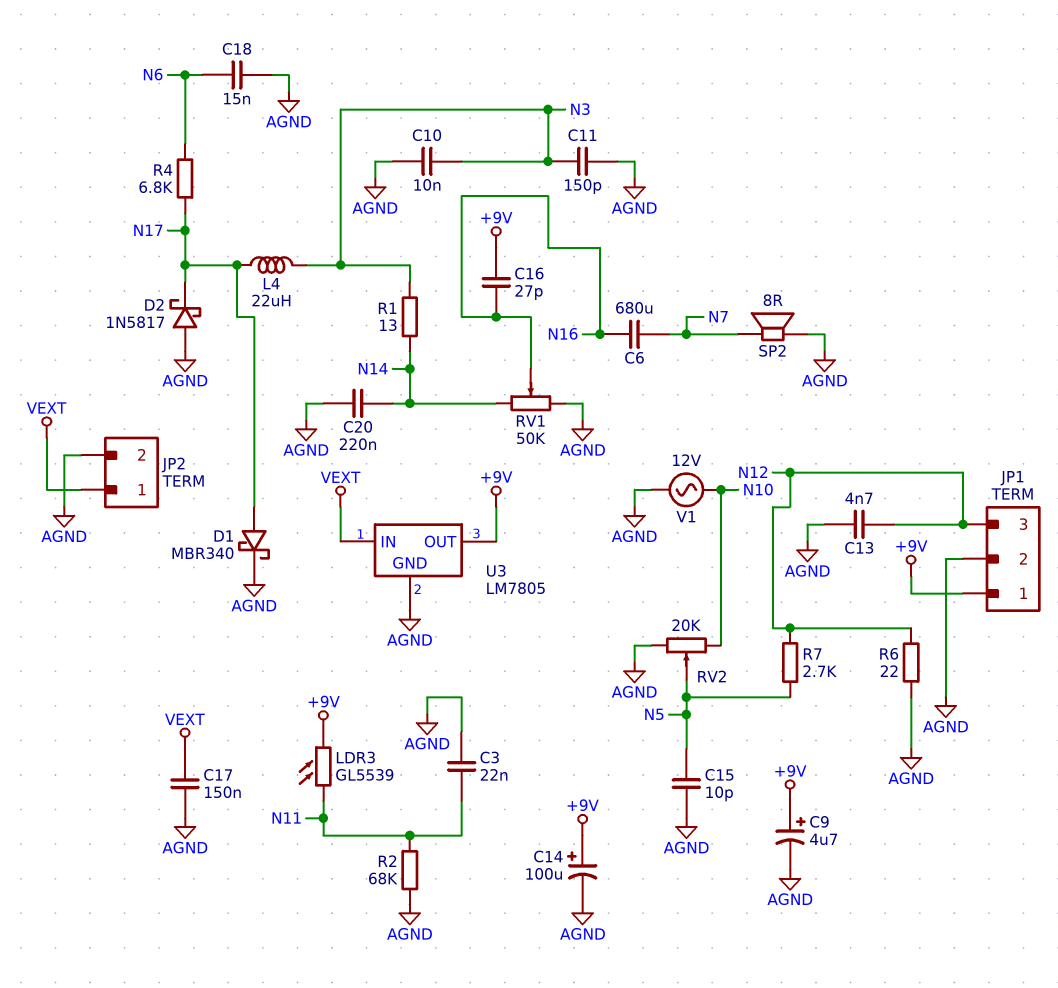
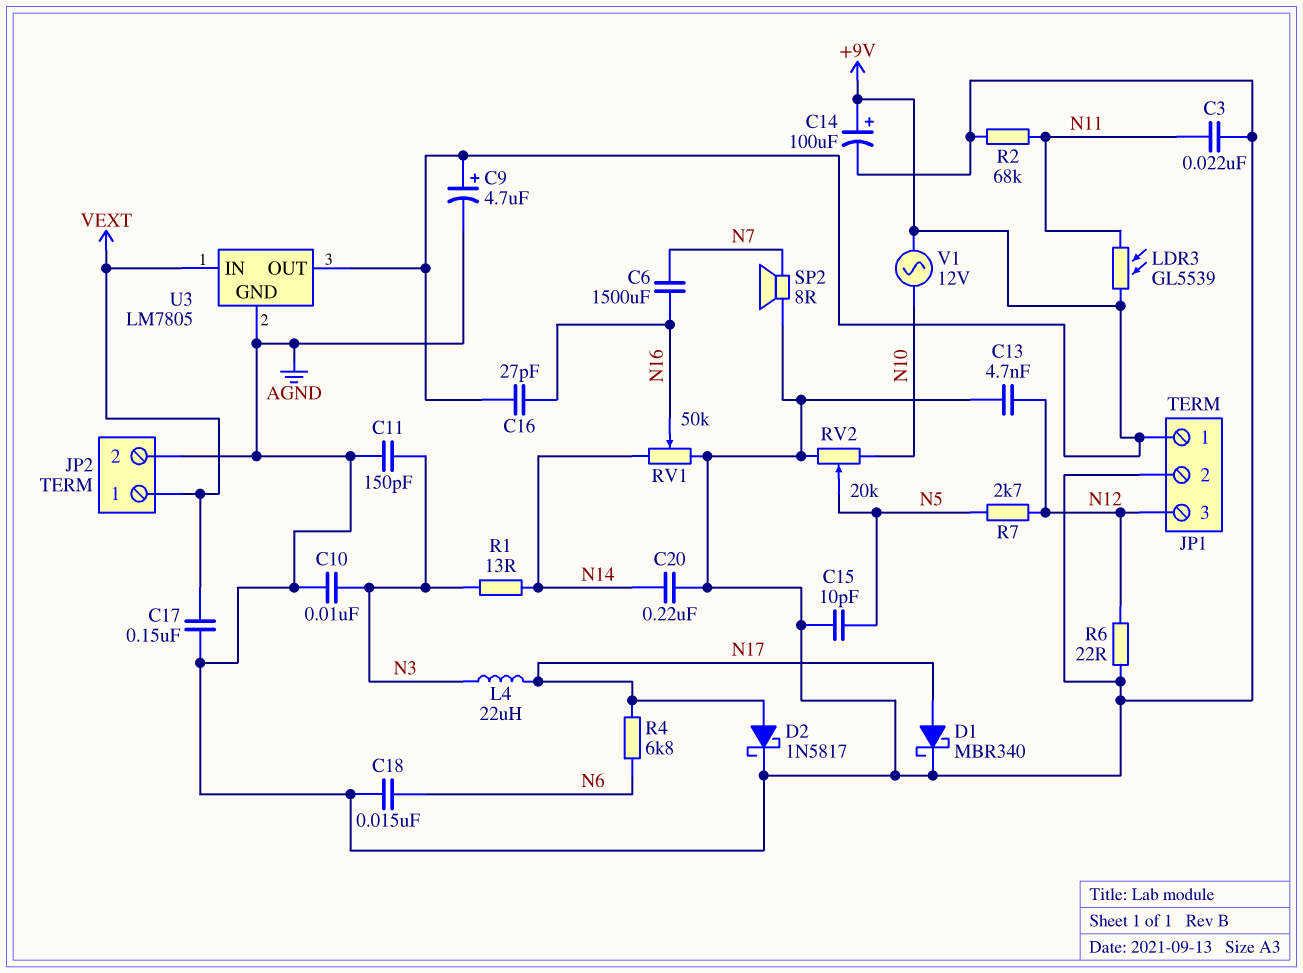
C6: 680uF (N7, N16) -> 1500uF (N7, N16)
D2: schottky 1N5817 (A AGND, K N17) -> schottky 1N5817 (A N17, K AGND)
V1: AC 12V (AGND, N10) -> AC 12V (+9V, N10)

